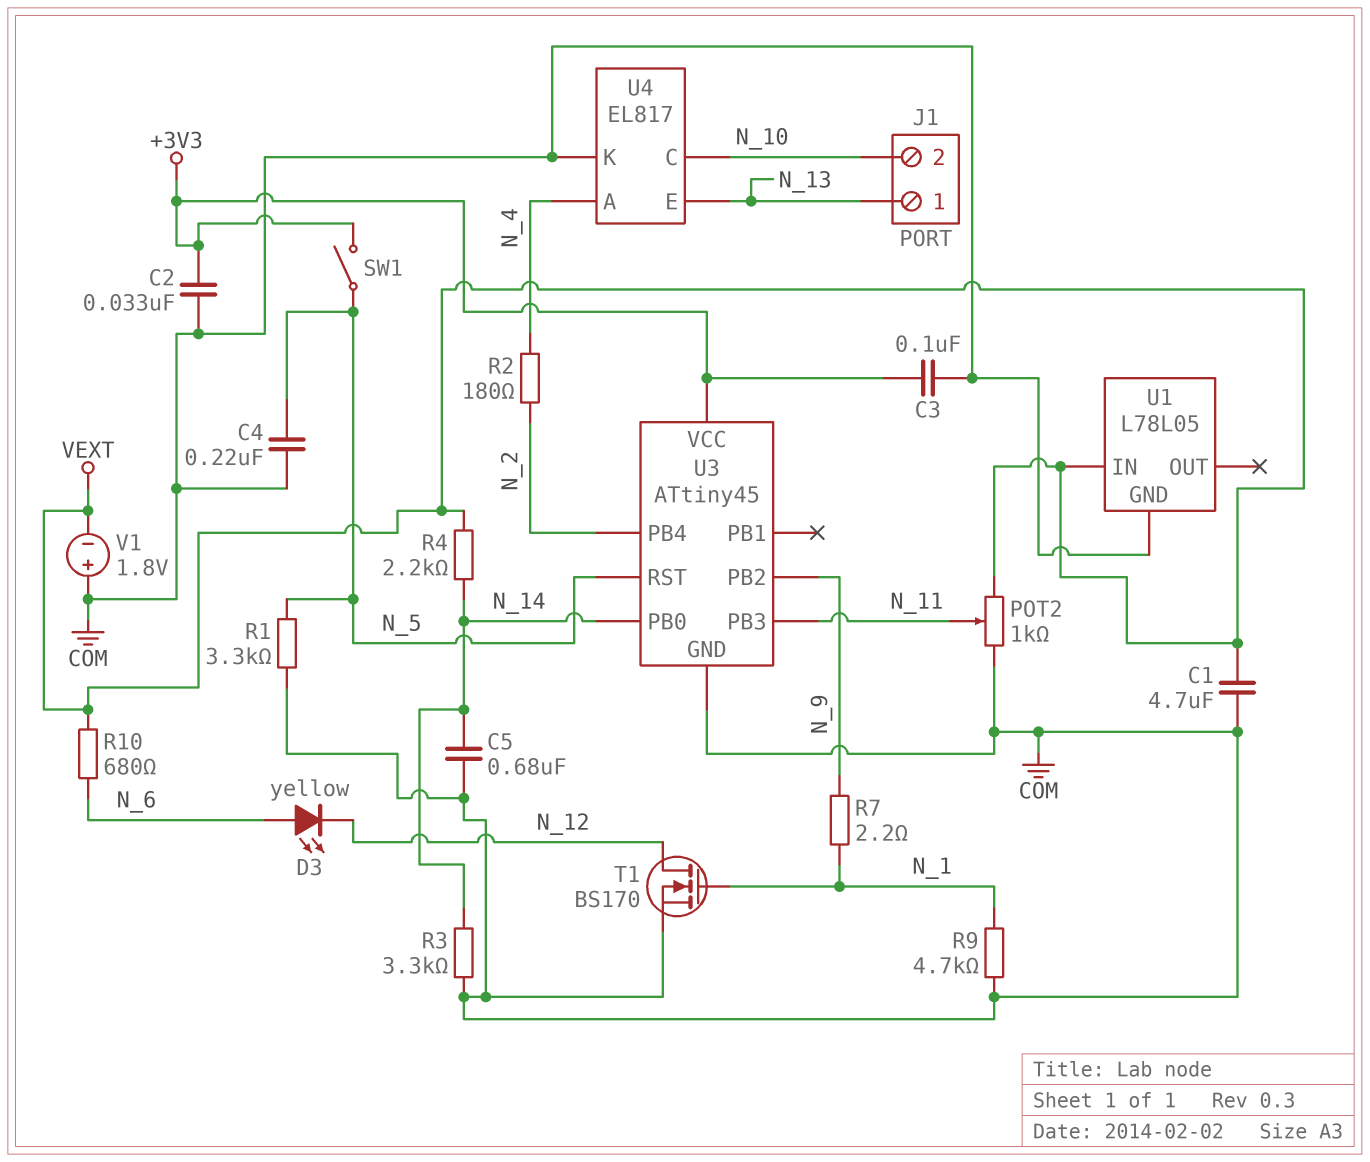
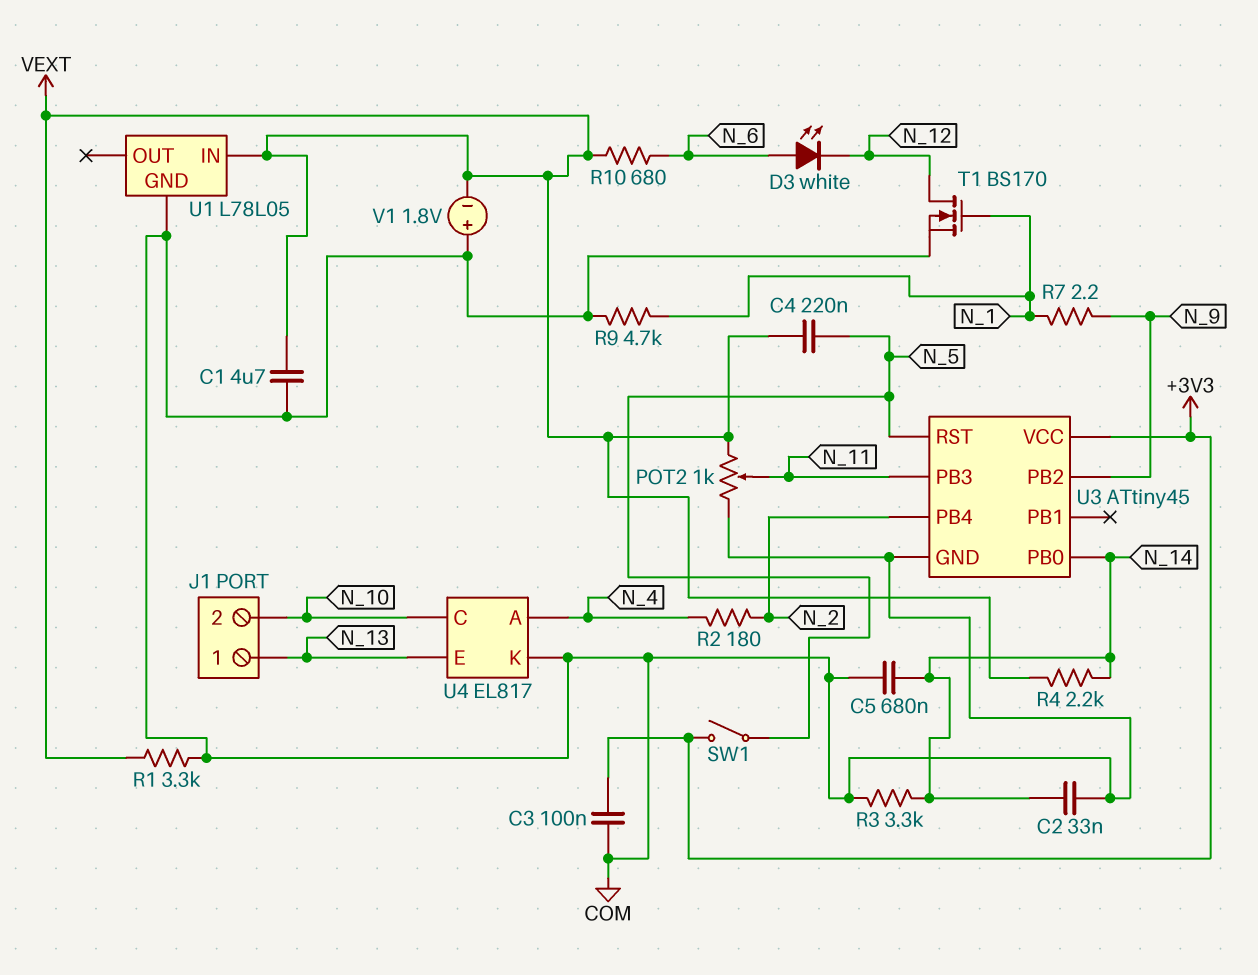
C2: 33nF (+3V3, COM) -> 33nF (COM, N_14)
C4: 220nF (COM, N_5) -> 220nF (N_5, VEXT)
D3: LED yellow (A N_6, K N_12) -> LED white (A N_6, K N_12)
R1: 3.3k (COM, N_5) -> 3.3k (COM, VEXT)

